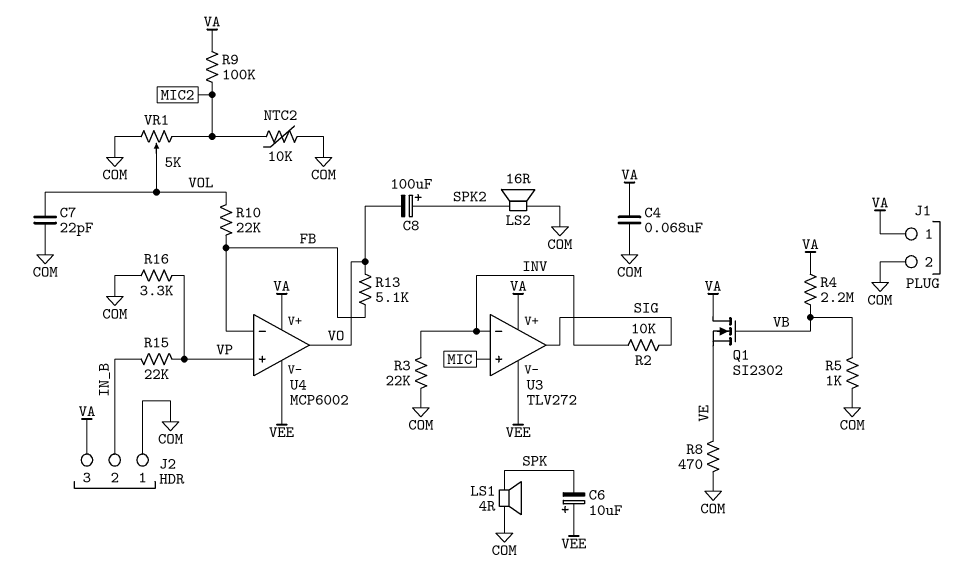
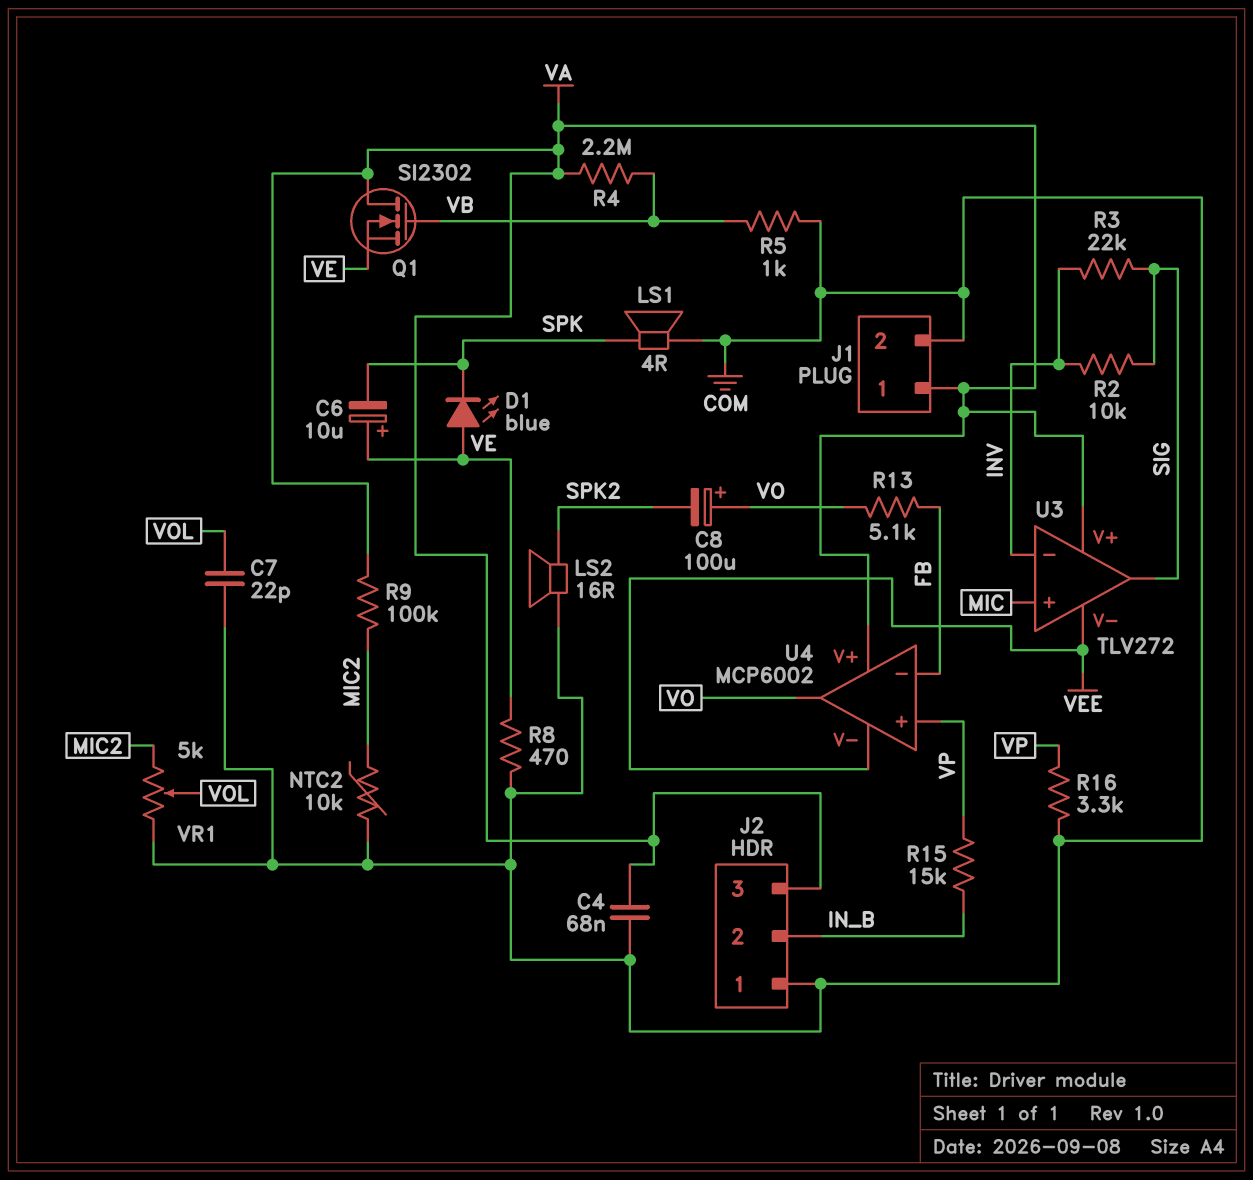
C6: 10uF (plus VEE, minus SPK) -> 10uF (plus VE, minus SPK)
C8: 100uF (plus SPK2, minus VO) -> 100uF (plus VO, minus SPK2)
D1: none -> LED blue (A VE, K SPK)
R3: 22k (COM, INV) -> 22k (INV, SIG)
R10: 22k (FB, VOL) -> none
R15: 22k (IN_B, VP) -> 15k (IN_B, VP)

